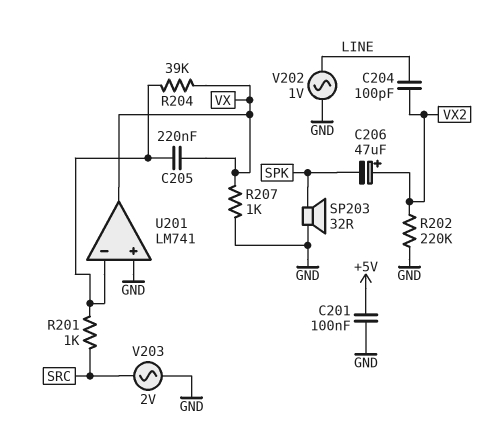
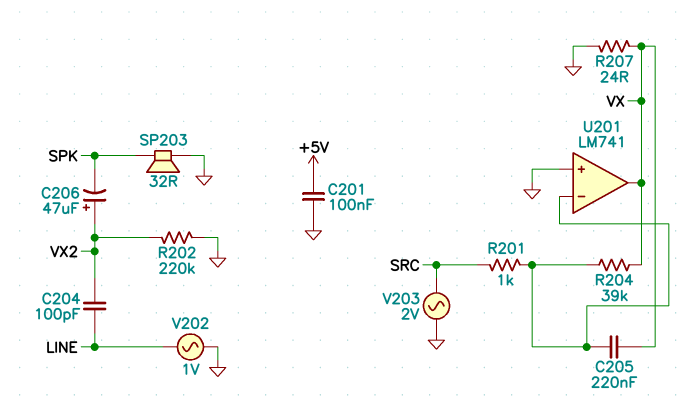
R207: 1k (GND, VX) -> 24 (GND, VX)

